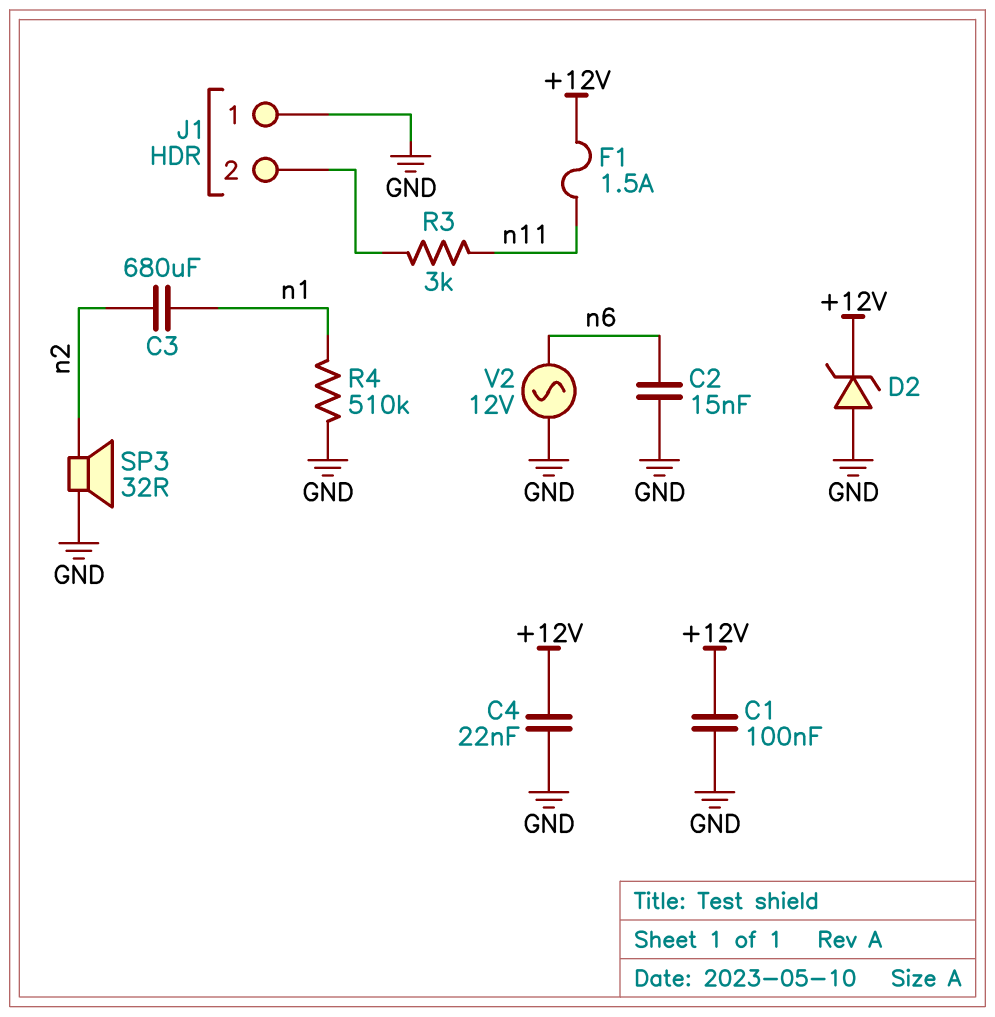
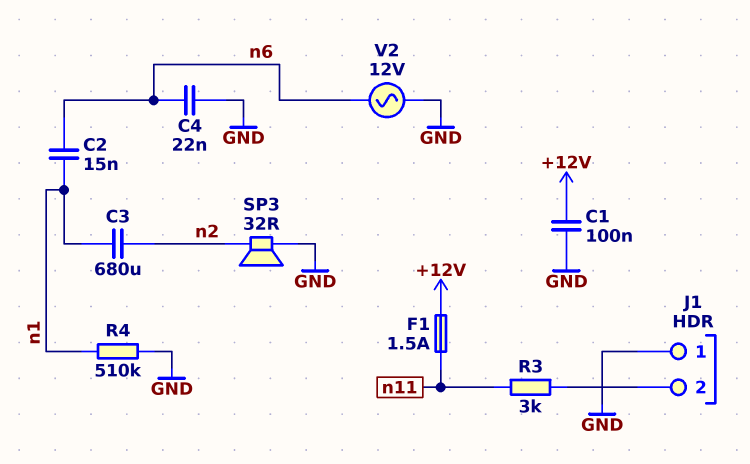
C2: 15nF (GND, n6) -> 15nF (n1, n6)
C4: 22nF (+12V, GND) -> 22nF (GND, n6)
D2: zener (A GND, K +12V) -> none

